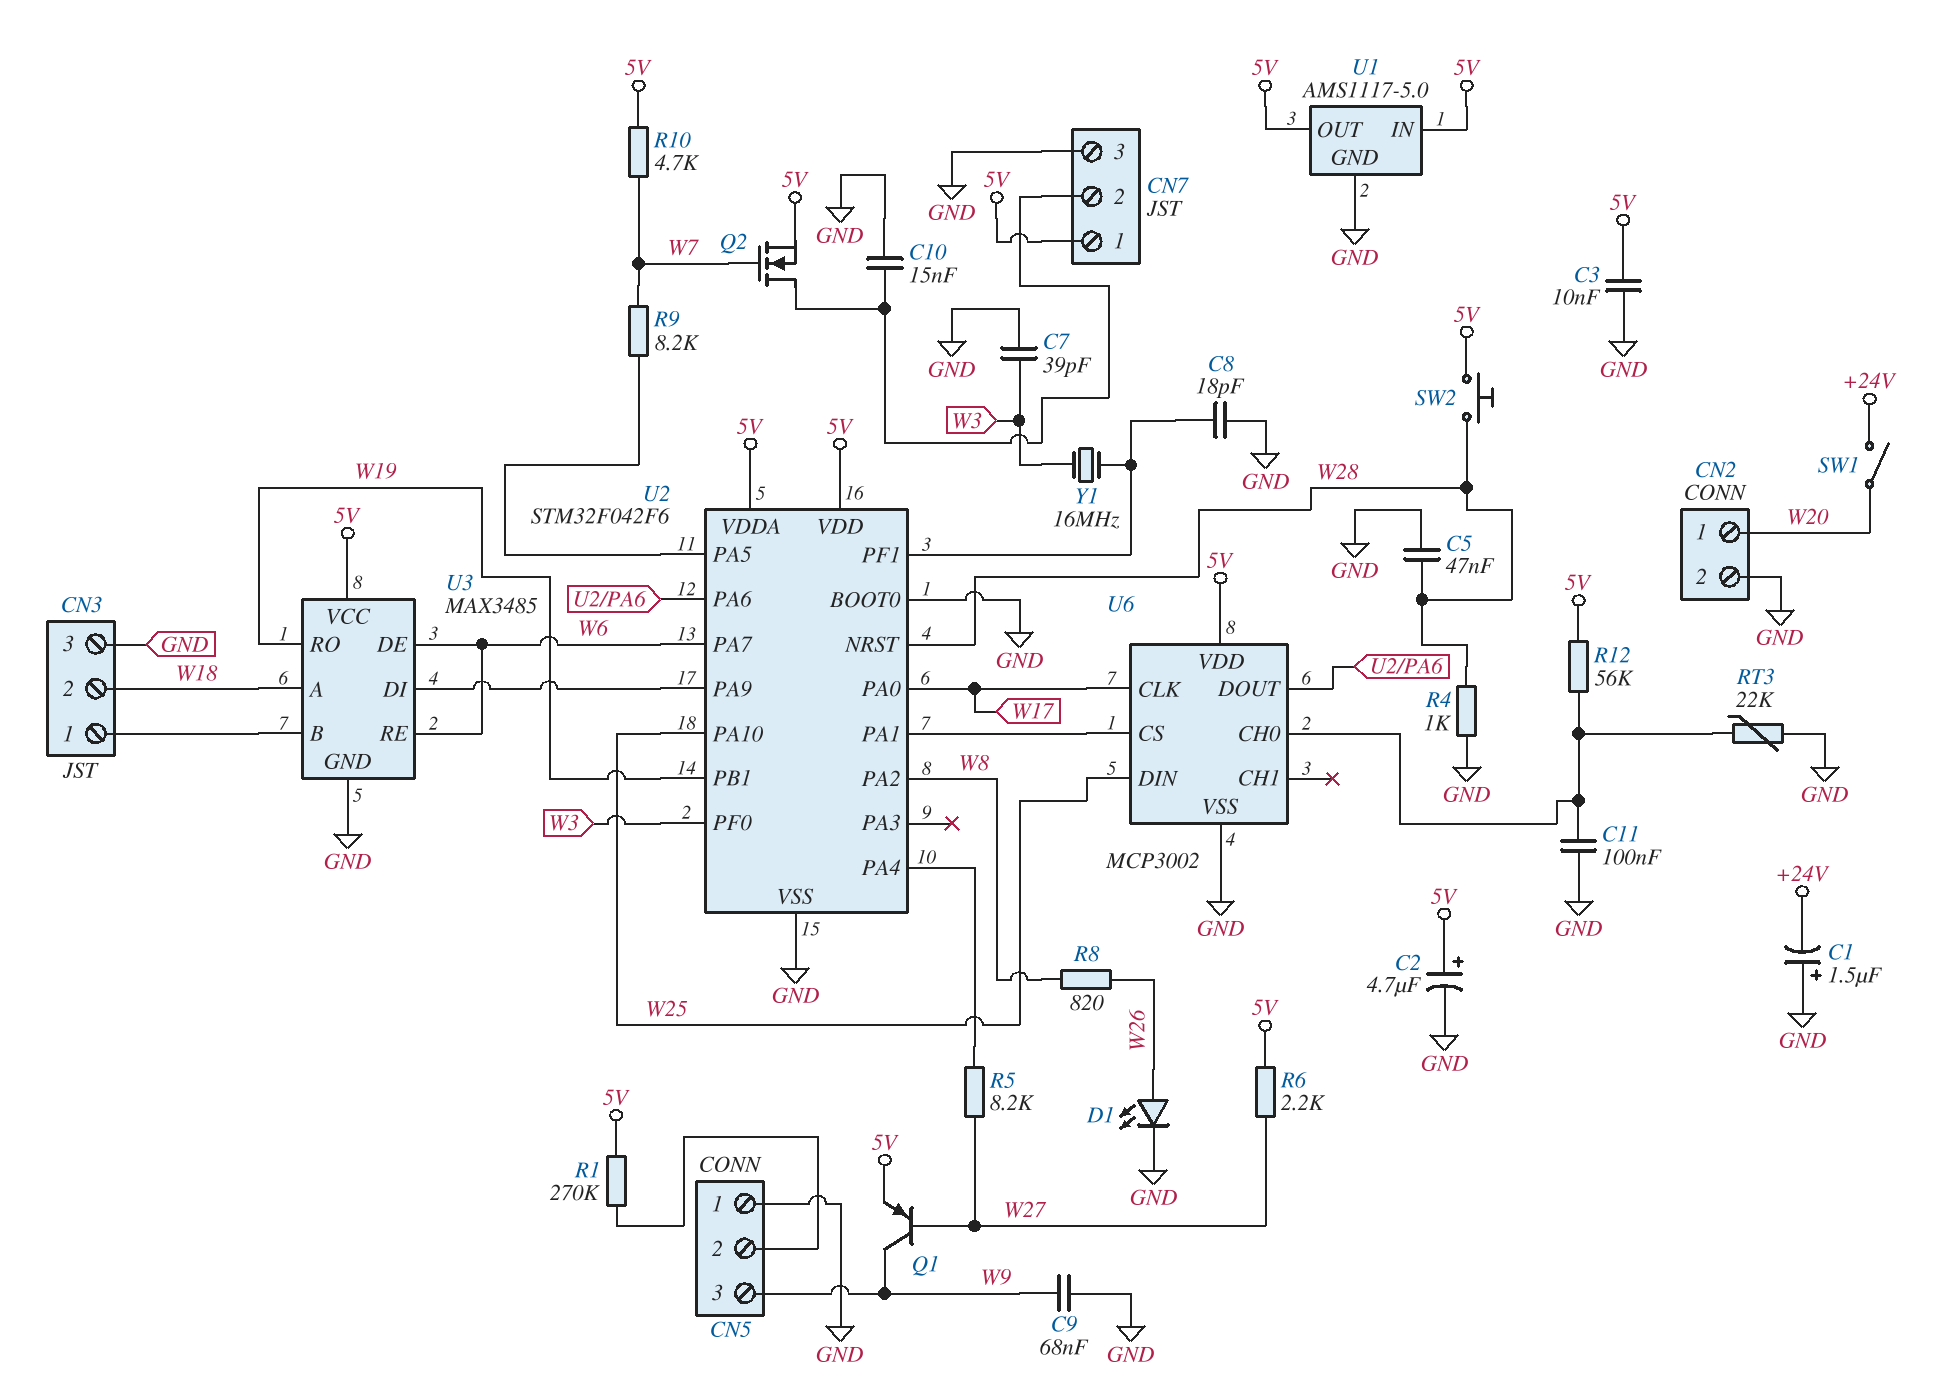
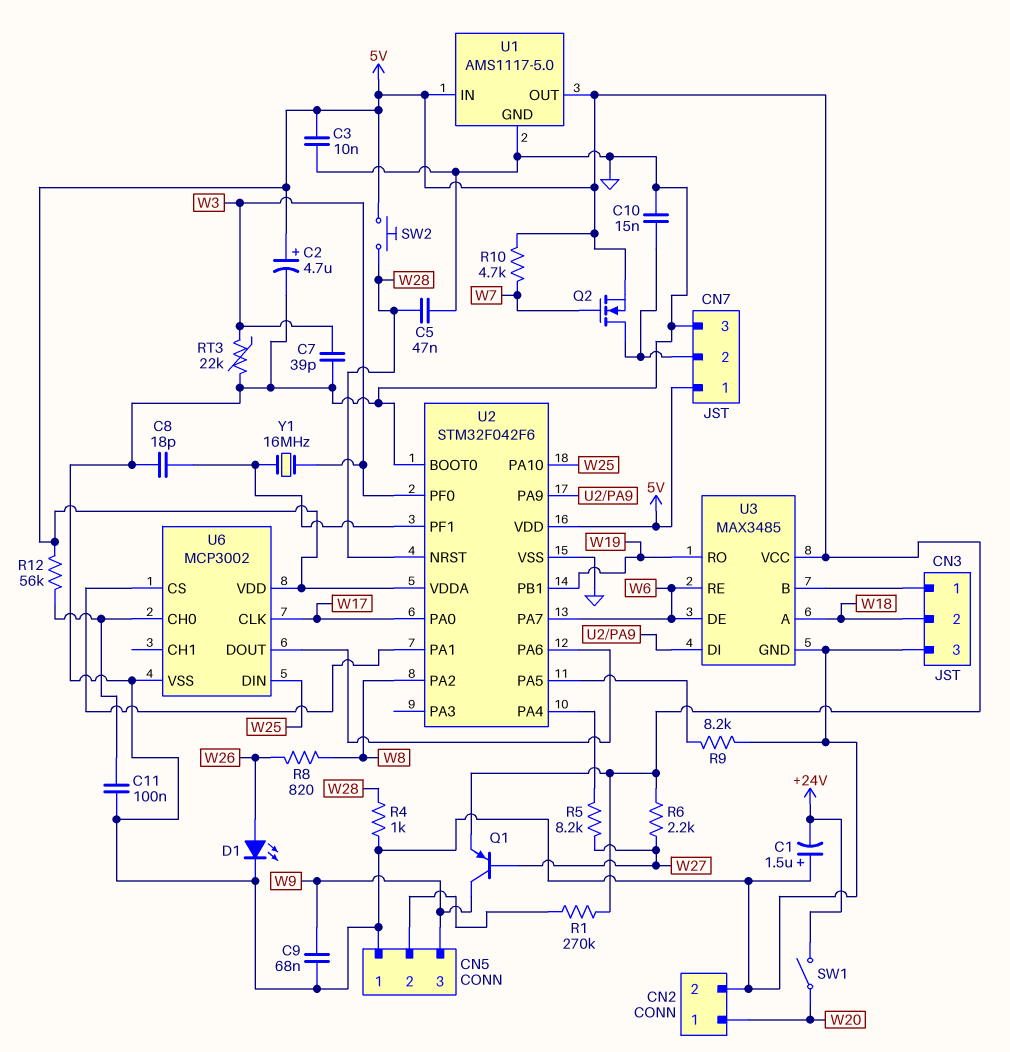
R9: 8.2k (U2/PA5, W7) -> 8.2k (GND, U2/PA5)
RT3: 22k (GND, U6/CH0) -> 22k (GND, W3)

